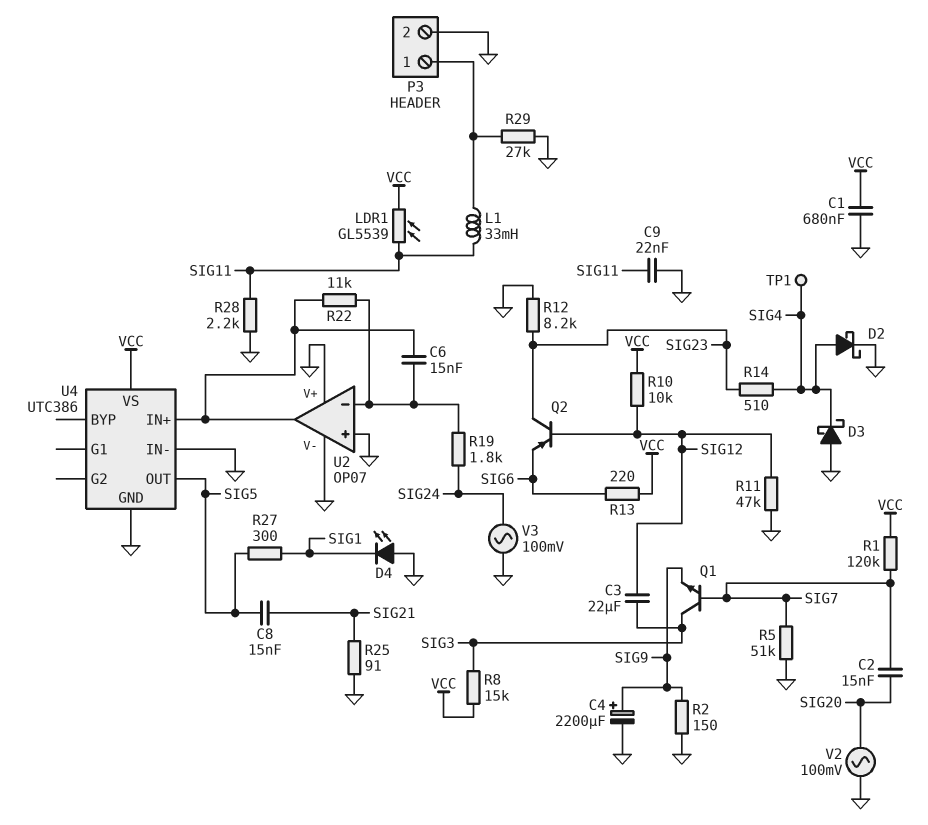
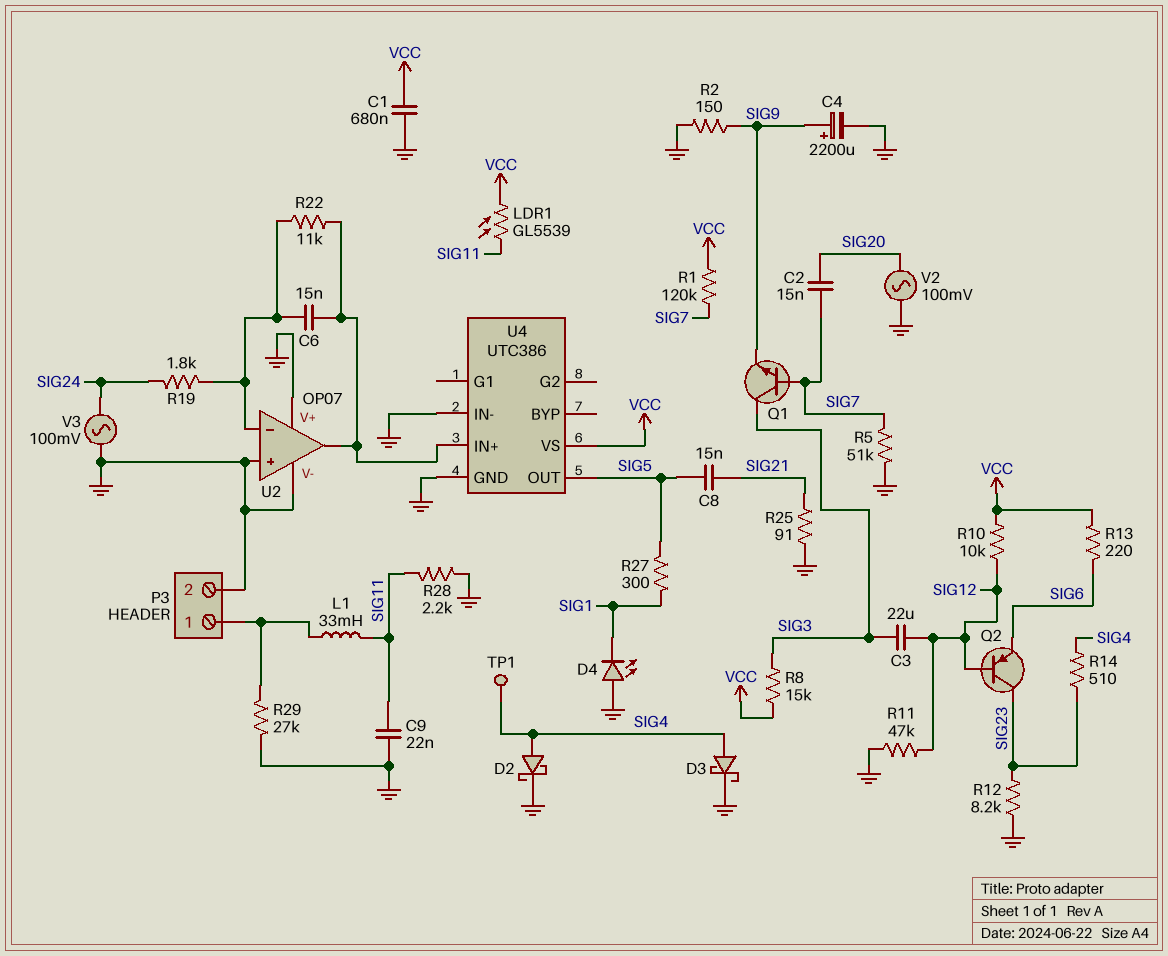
D3: schottky (A GND, K SIG4) -> schottky (A SIG4, K GND)

